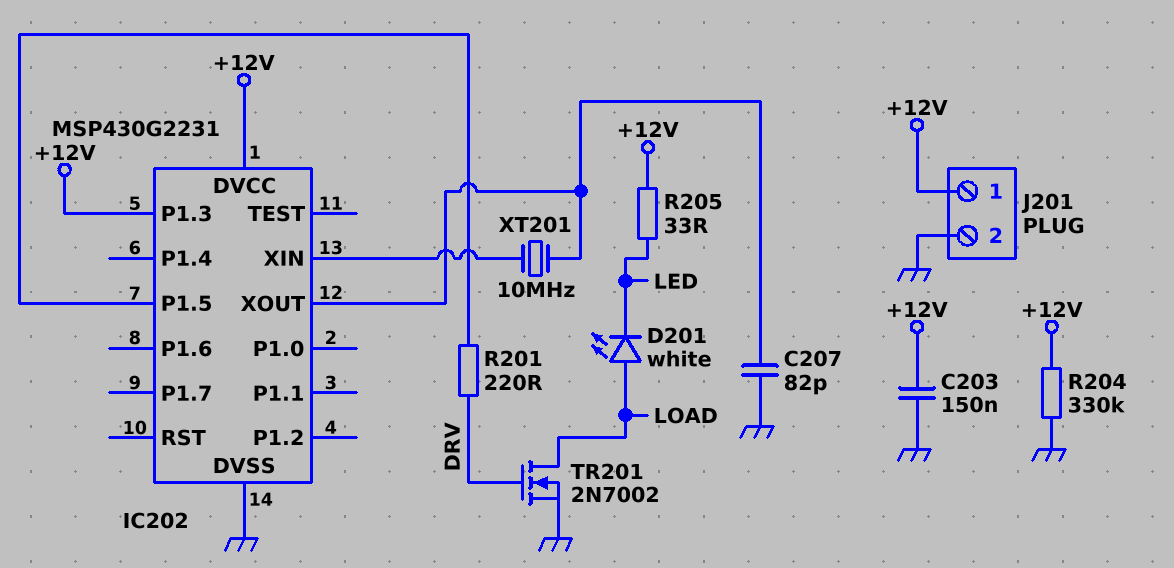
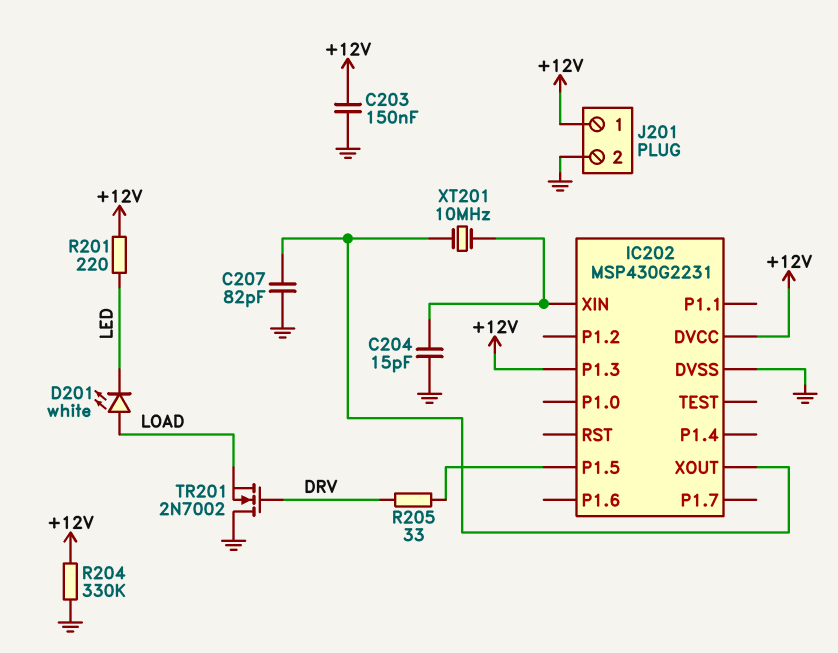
C204: none -> 15pF (GND, IC202/XIN)
R201: 220 (DRV, IC202/P1.5) -> 220 (+12V, LED)
R205: 33 (+12V, LED) -> 33 (DRV, IC202/P1.5)
TR201: NMOS 2N7002 (G DRV, D LOAD, S GND) -> NMOS 2N7002 (G DRV, D GND, S LOAD)

